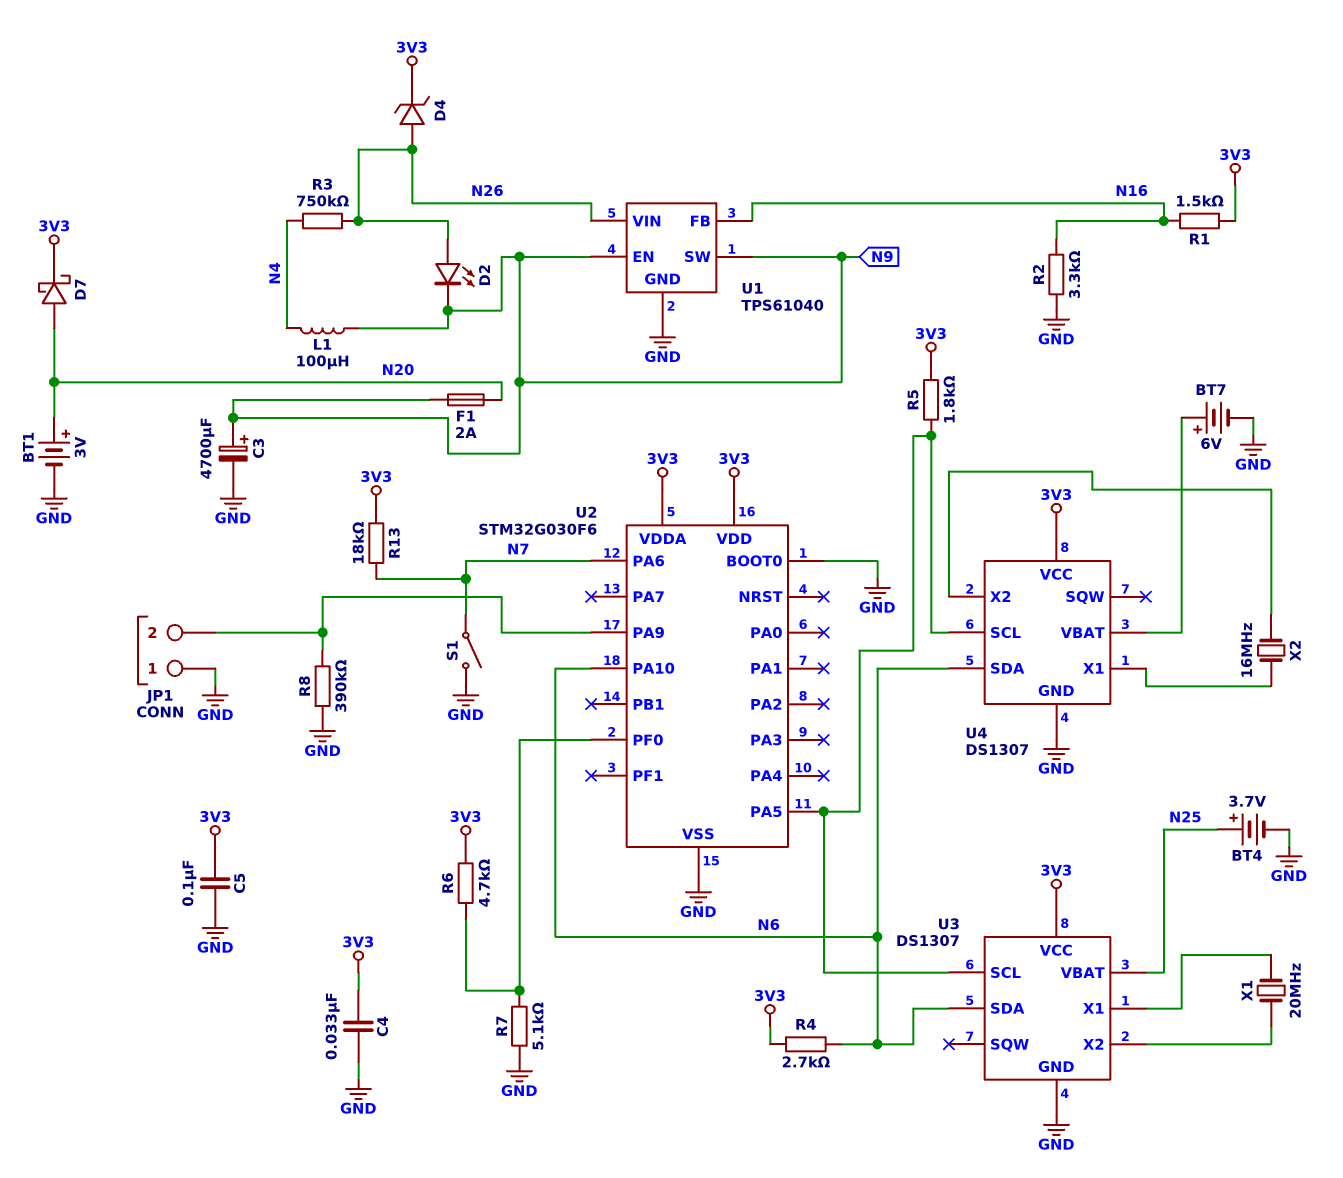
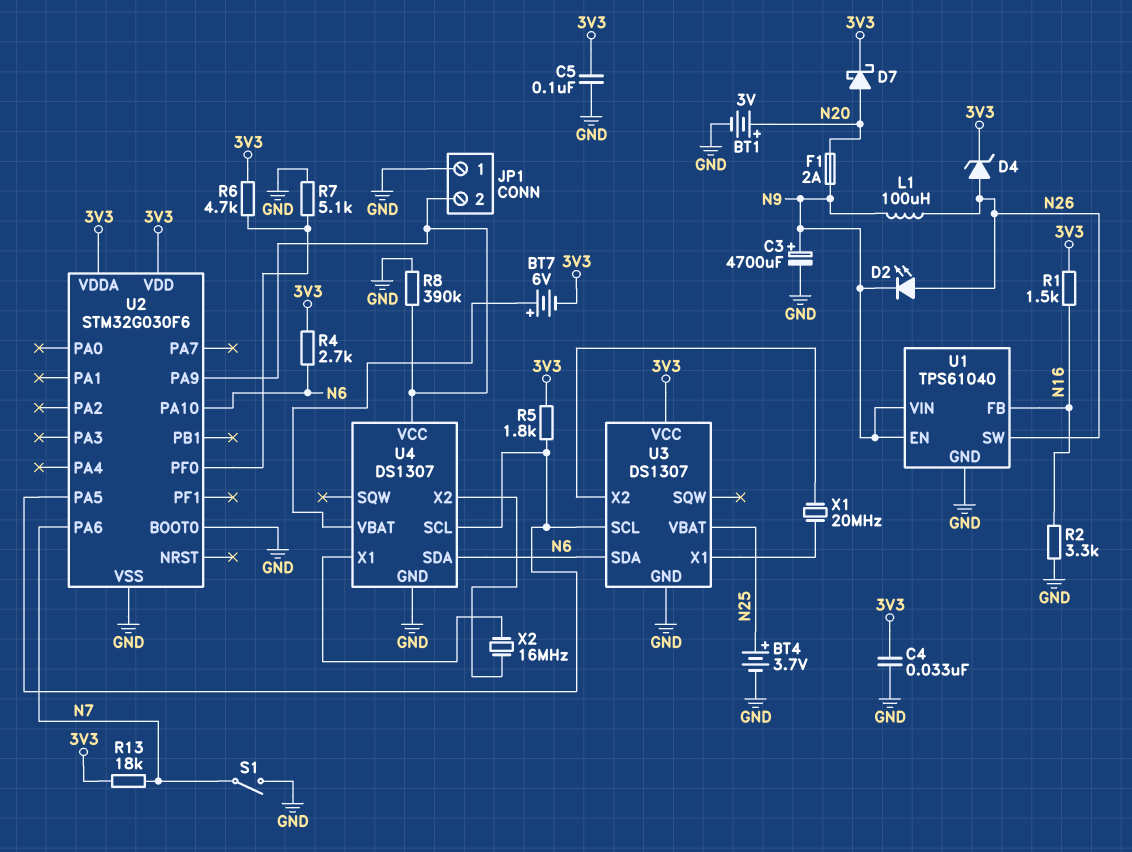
BT7: 6V (plus U4/VBAT, minus GND) -> 6V (plus U4/VBAT, minus 3V3)
L1: 100uH (N4, N9) -> 100uH (N9, N26)
R3: 750k (N4, N26) -> none
U1 pin SW: N9 -> N26
U1 pin VIN: N26 -> N9
U4 pin VCC: 3V3 -> JP1/2

